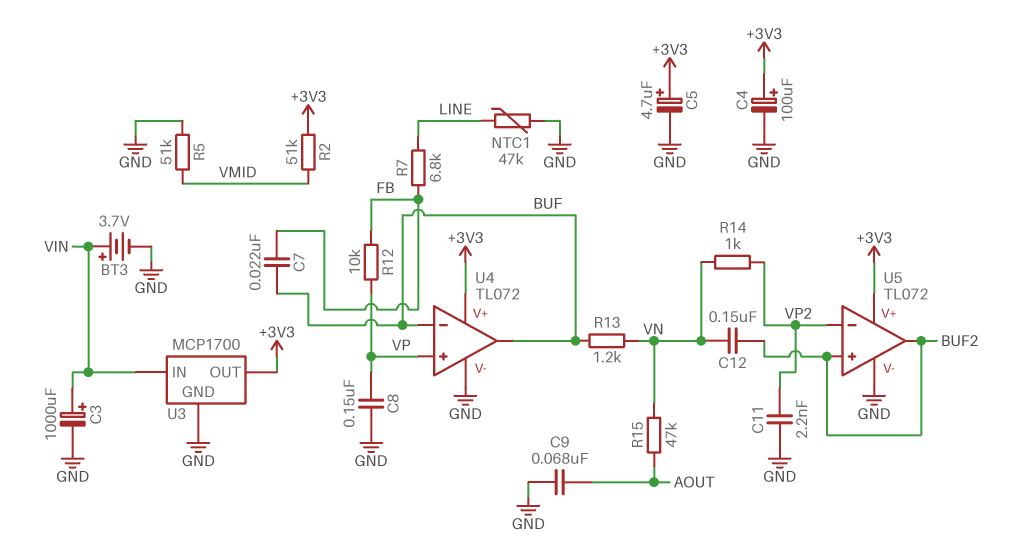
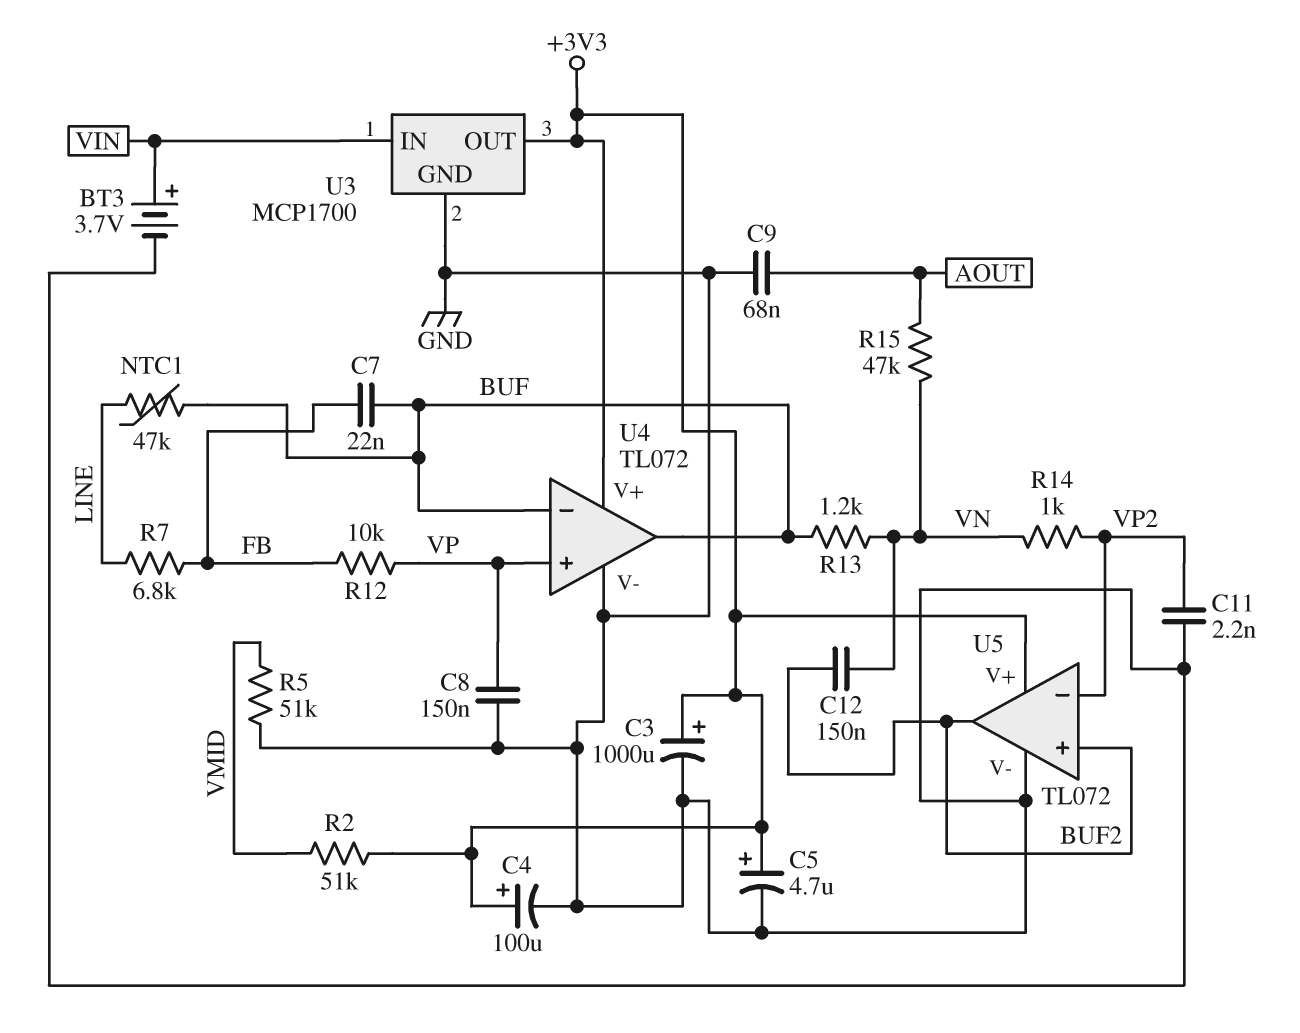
C3: 1000uF (plus VIN, minus GND) -> 1000uF (plus +3V3, minus GND)
NTC1: 47k (GND, LINE) -> 47k (BUF, LINE)

